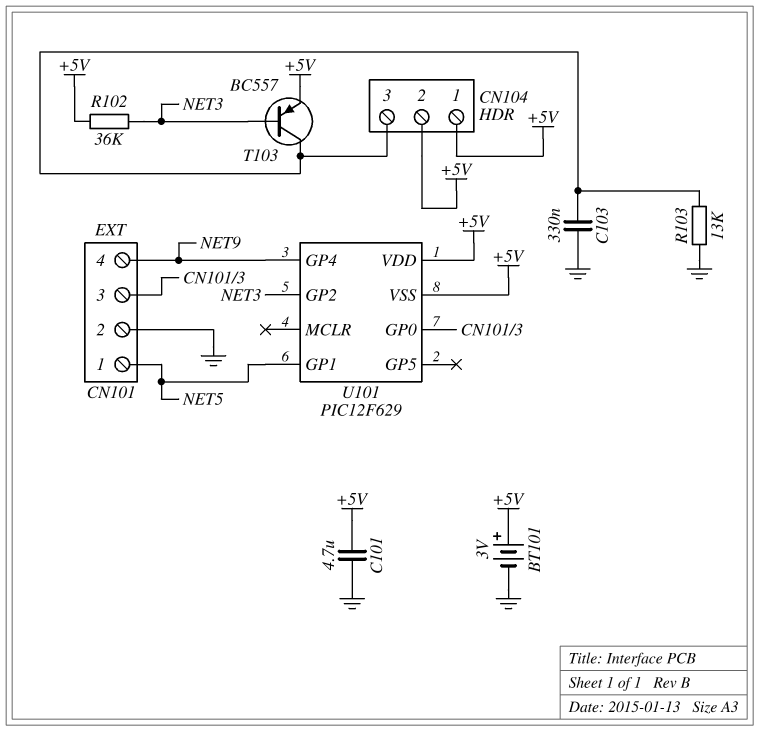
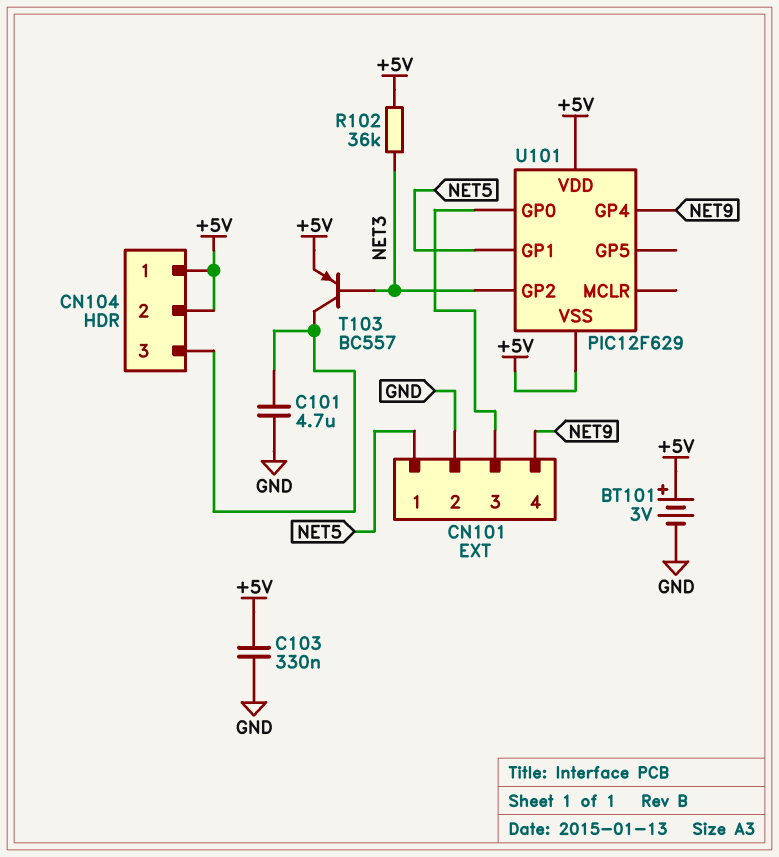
C101: 4.7uF (+5V, GND) -> 4.7uF (CN104/3, GND)
C103: 330nF (CN104/3, GND) -> 330nF (+5V, GND)
R103: 13k (CN104/3, GND) -> none

